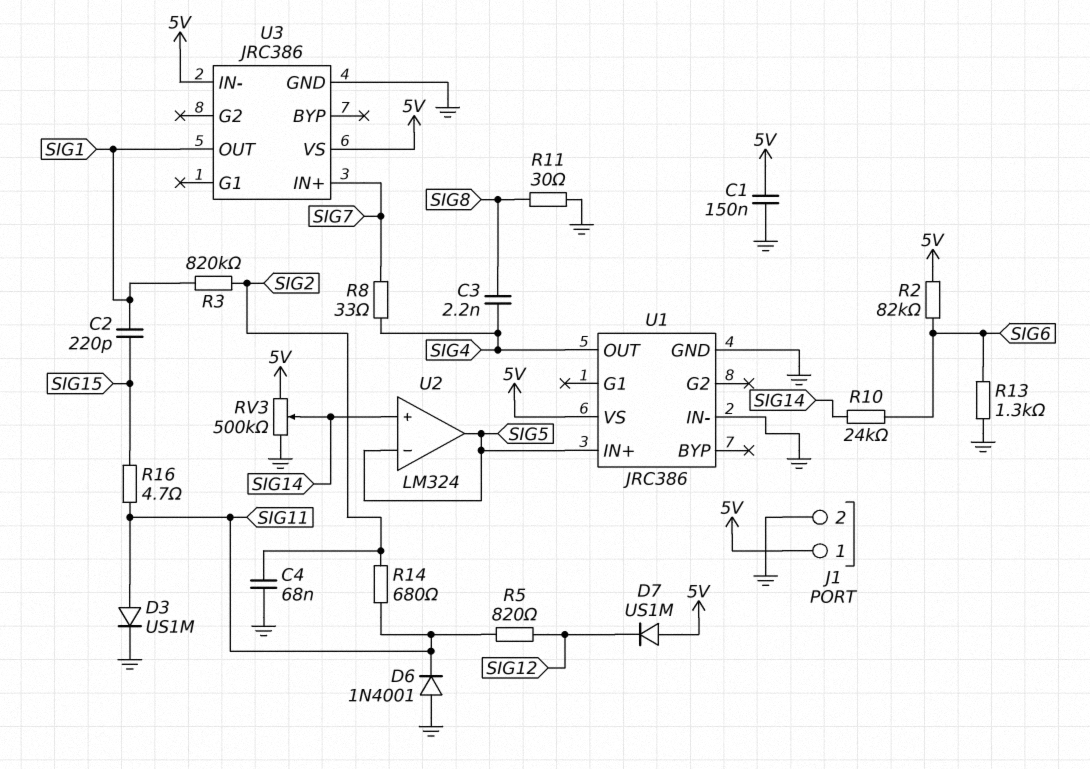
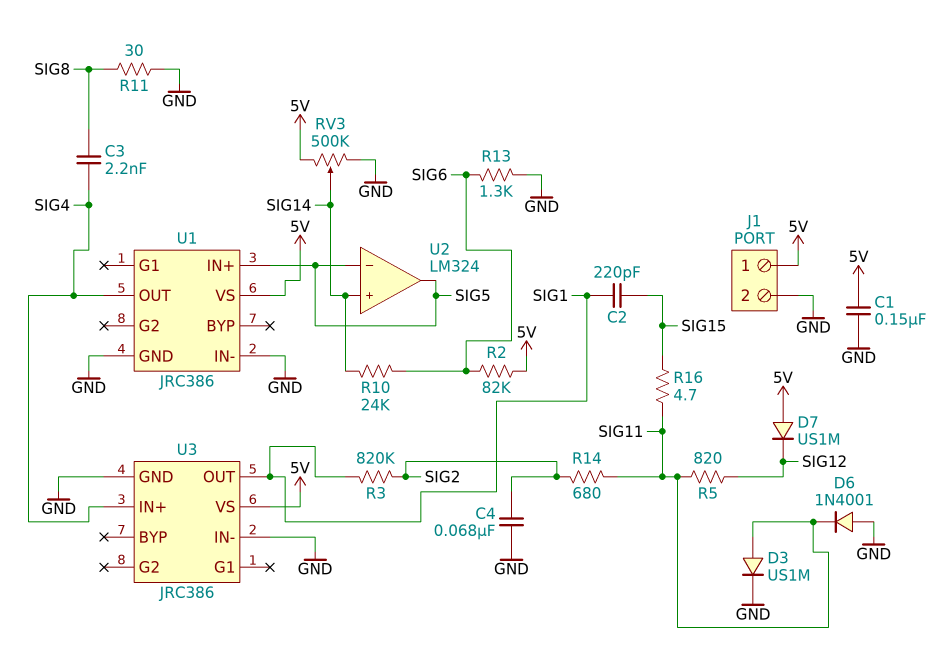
R8: 33 (SIG4, SIG7) -> none
U3 pin IN+: SIG7 -> SIG4
U3 pin IN-: 5V -> GND

